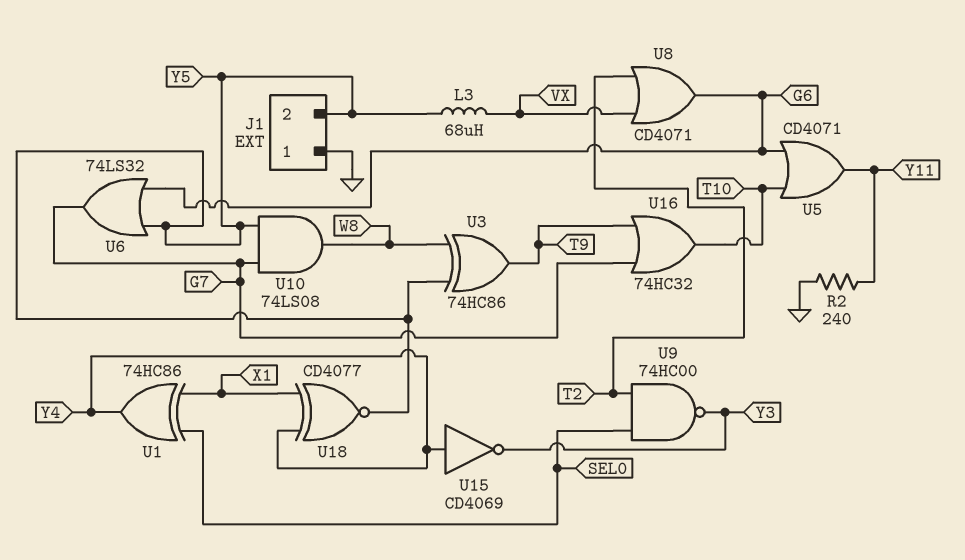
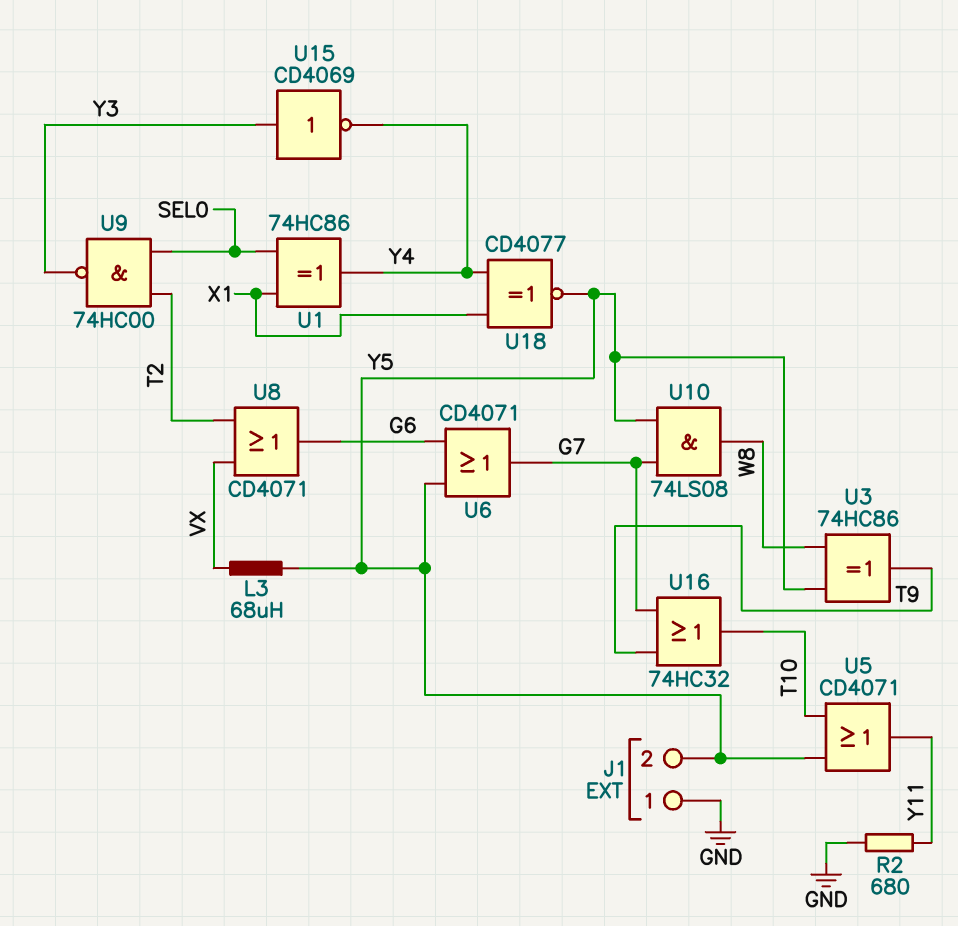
R2: 240 (GND, Y11) -> 680 (GND, Y11)
U5: OR CD4071 (in G6, in T10, out Y11) -> OR CD4071 (in T10, in Y5, out Y11)
U6: OR 74LS32 (in G6, in Y5, out G7) -> OR CD4071 (in G6, in Y5, out G7)
U15: NOT CD4069 (in Y4, out Y3) -> NOT CD4069 (in Y3, out Y4)

